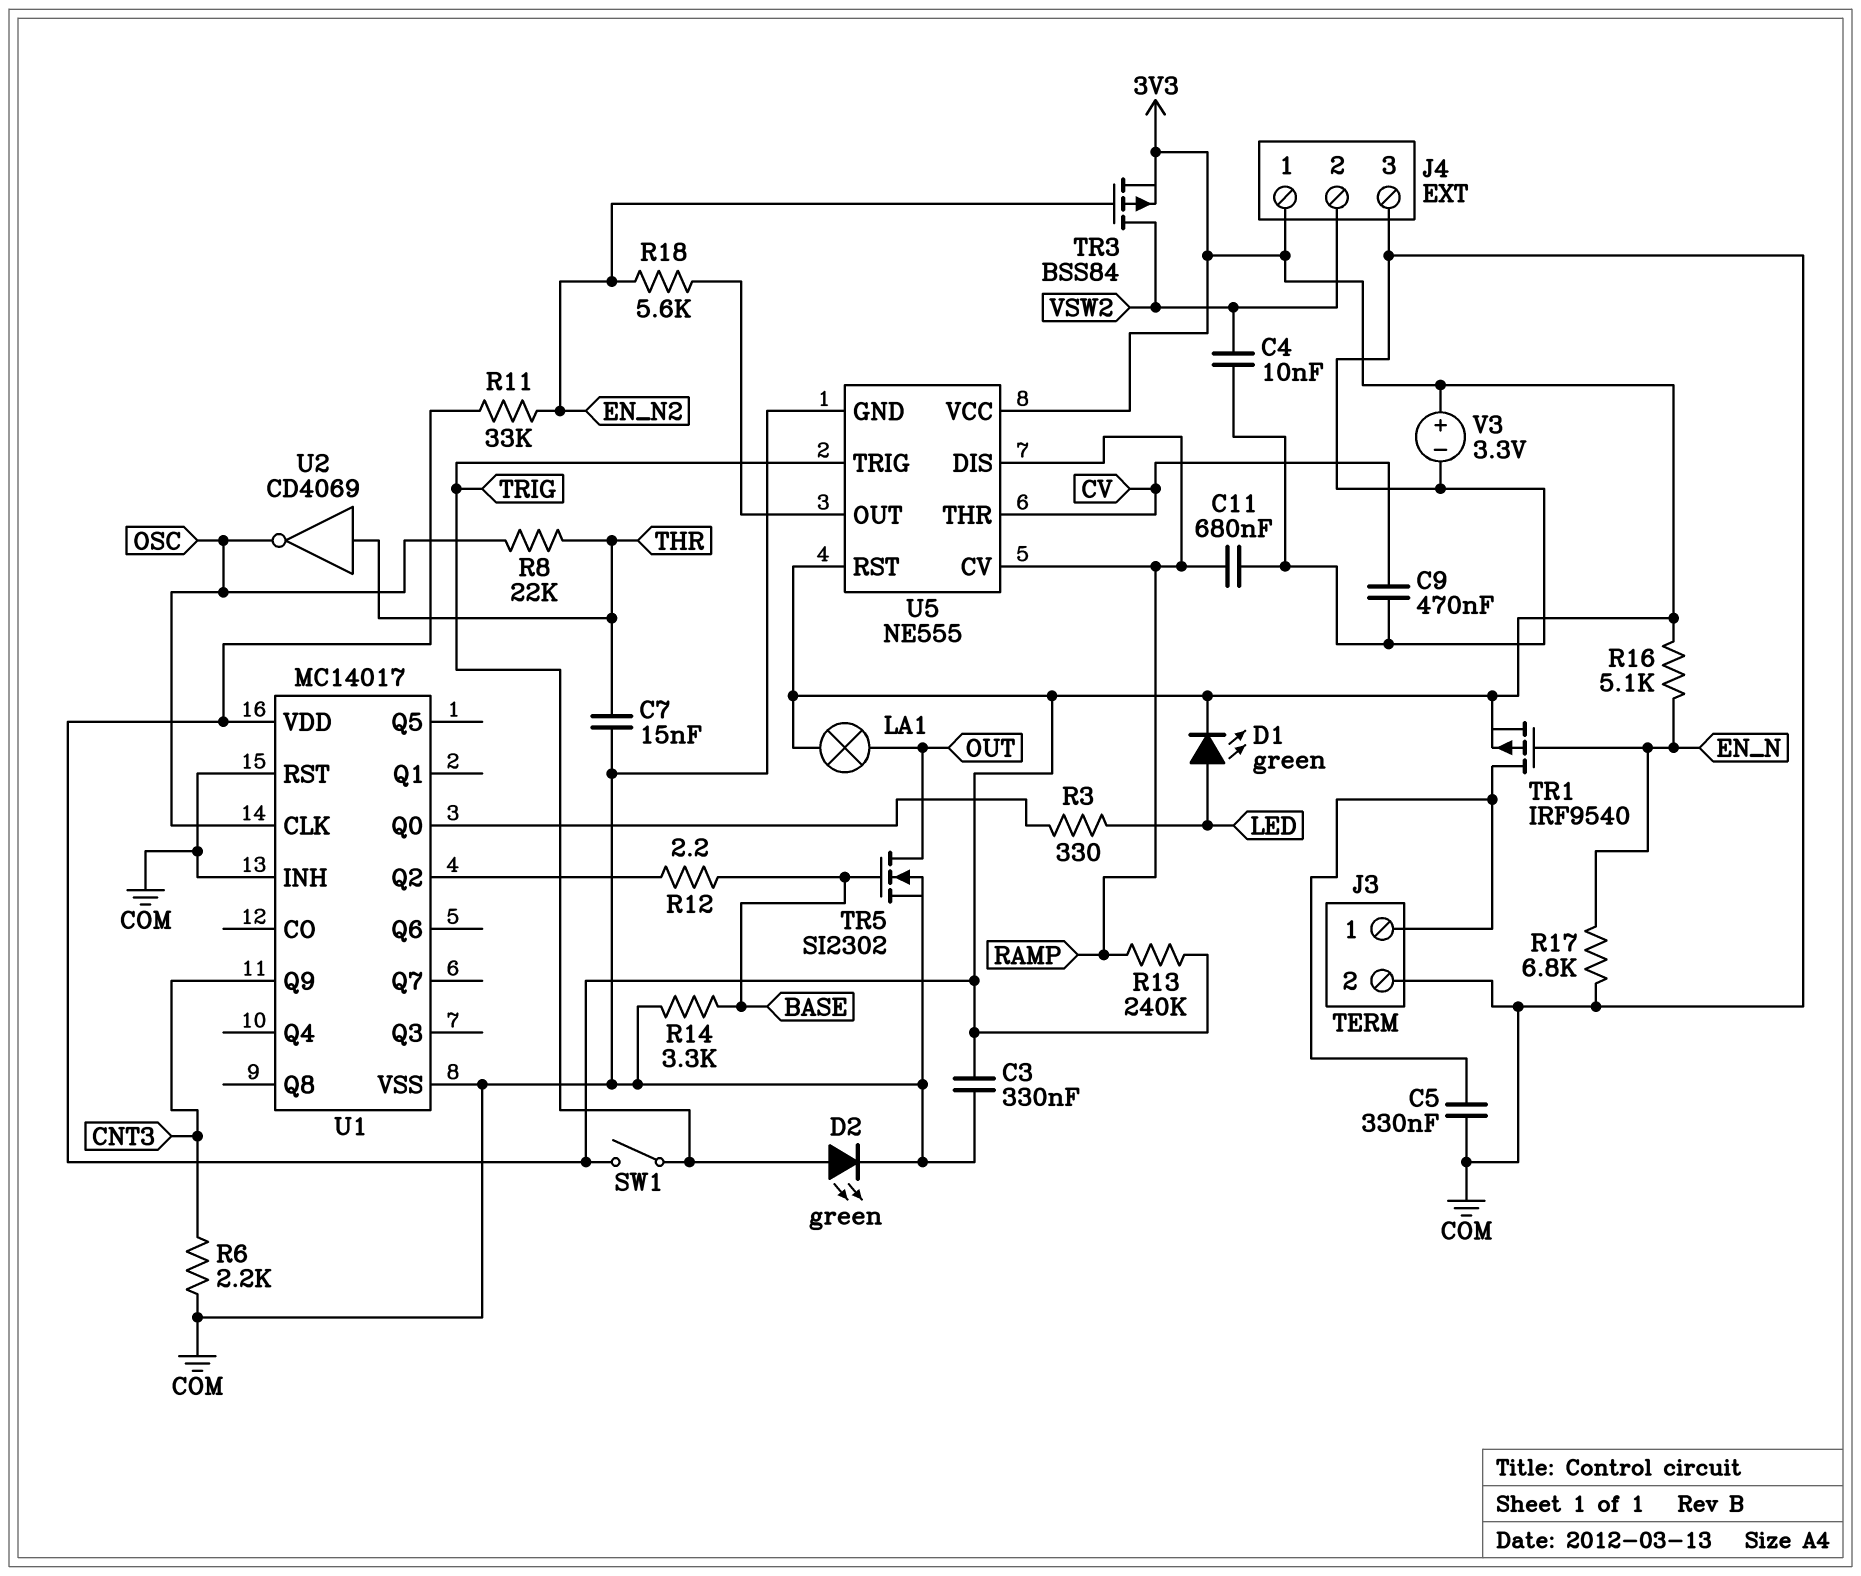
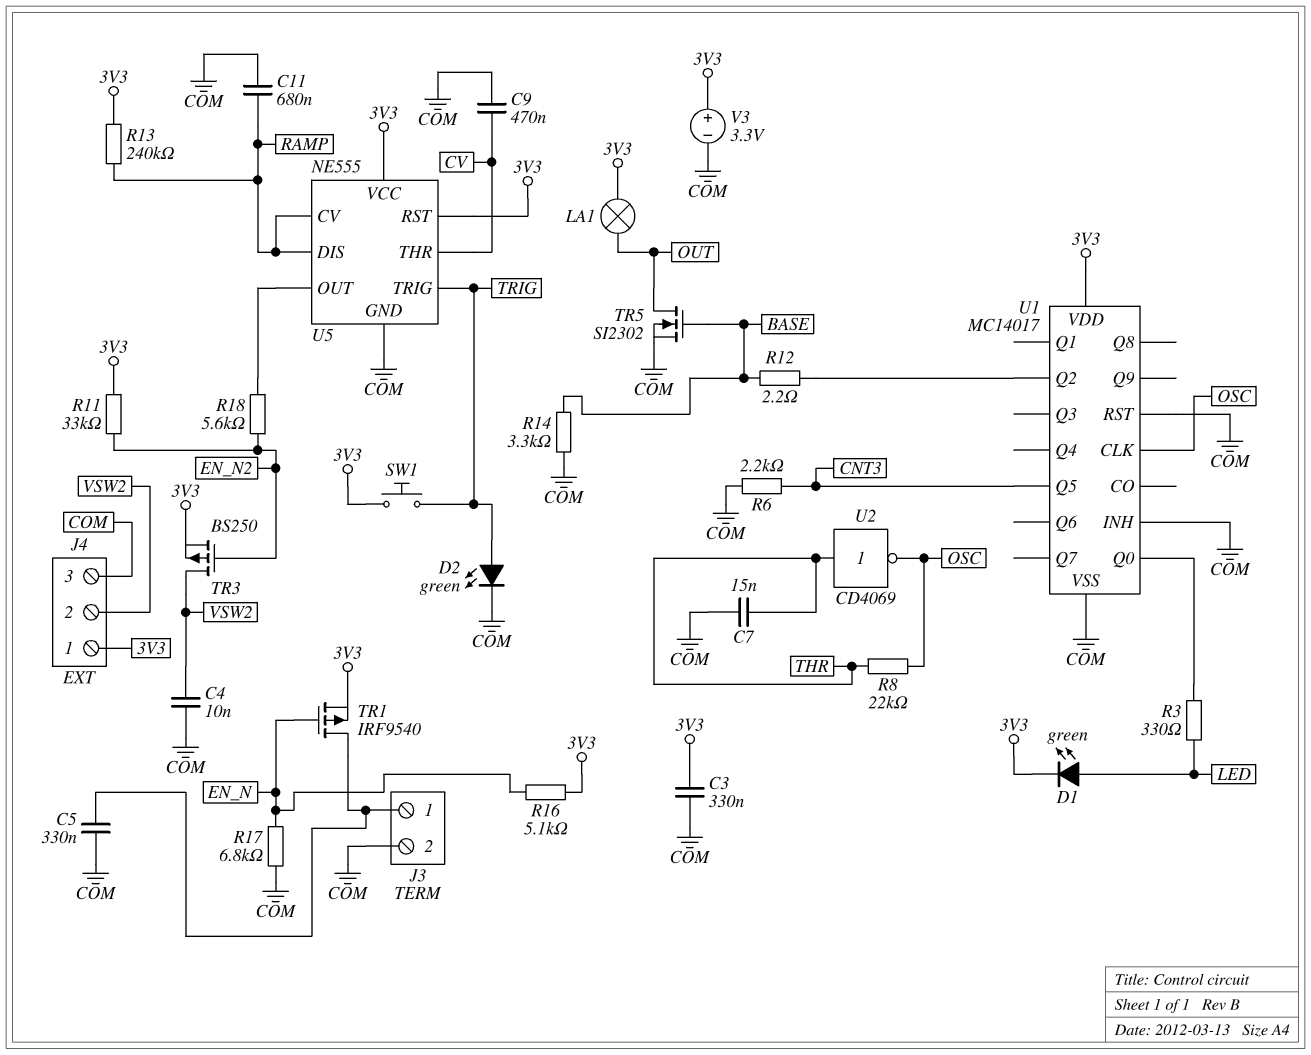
SW1: switch (3V3, TRIG) -> button (3V3, TRIG)
TR3: PMOS BSS84 (G EN_N2, D VSW2, S 3V3) -> PMOS BS250 (G EN_N2, D VSW2, S 3V3)
U1 pin Q5: none -> CNT3
U1 pin Q9: CNT3 -> none

